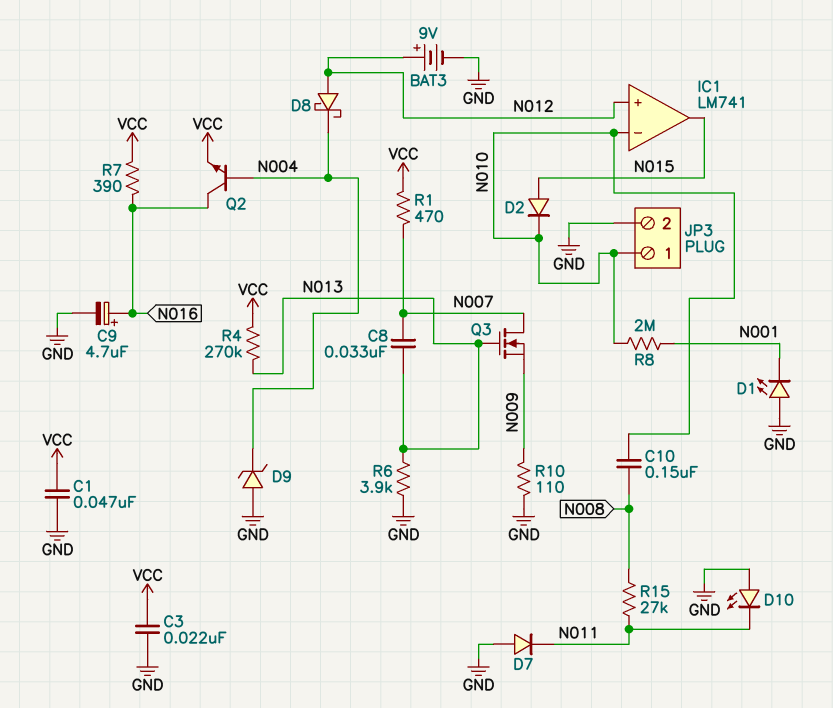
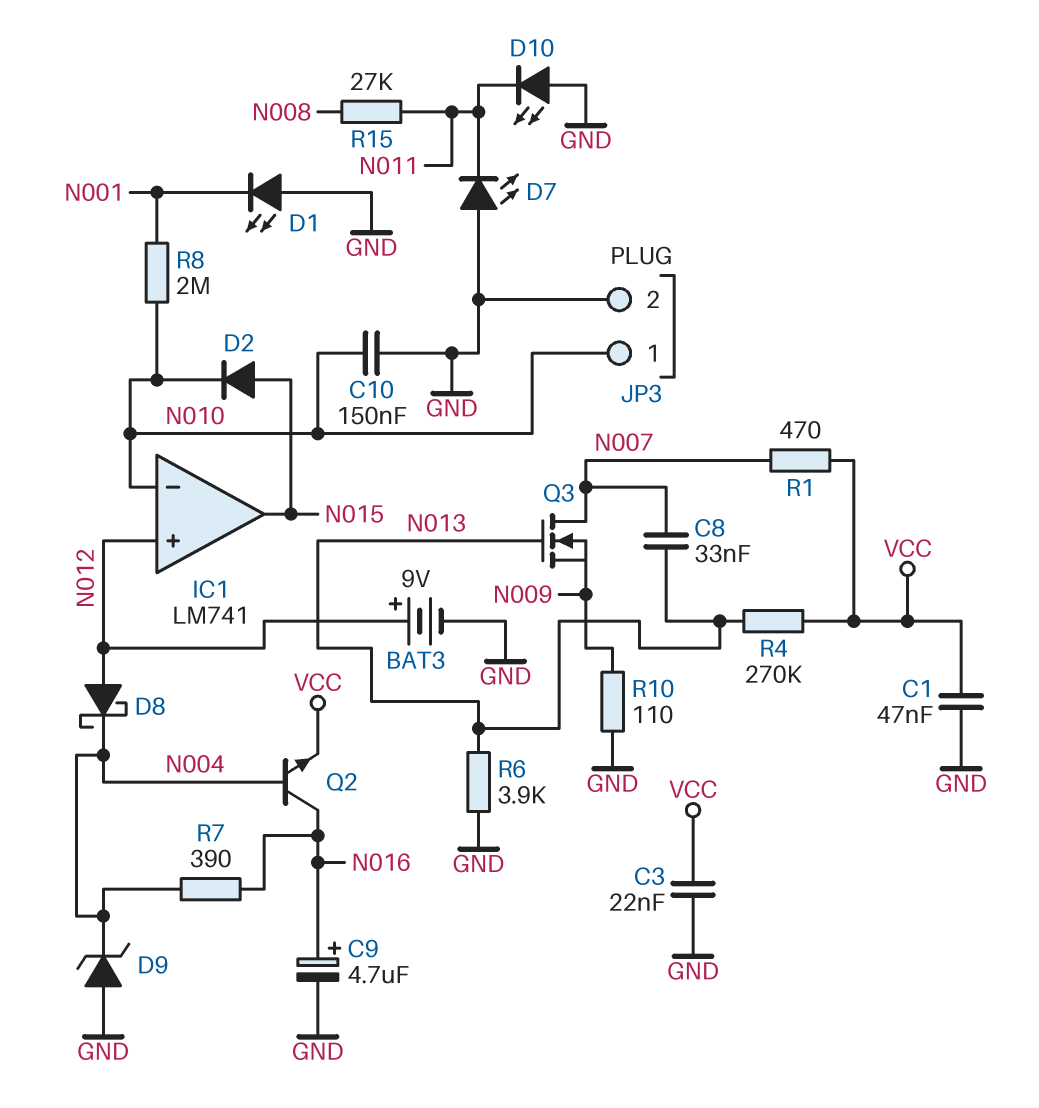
C10: 150nF (N008, N010) -> 150nF (GND, N010)
D7: diode (A GND, K N011) -> LED (A GND, K N011)
R7: 390 (N016, VCC) -> 390 (N004, N016)

